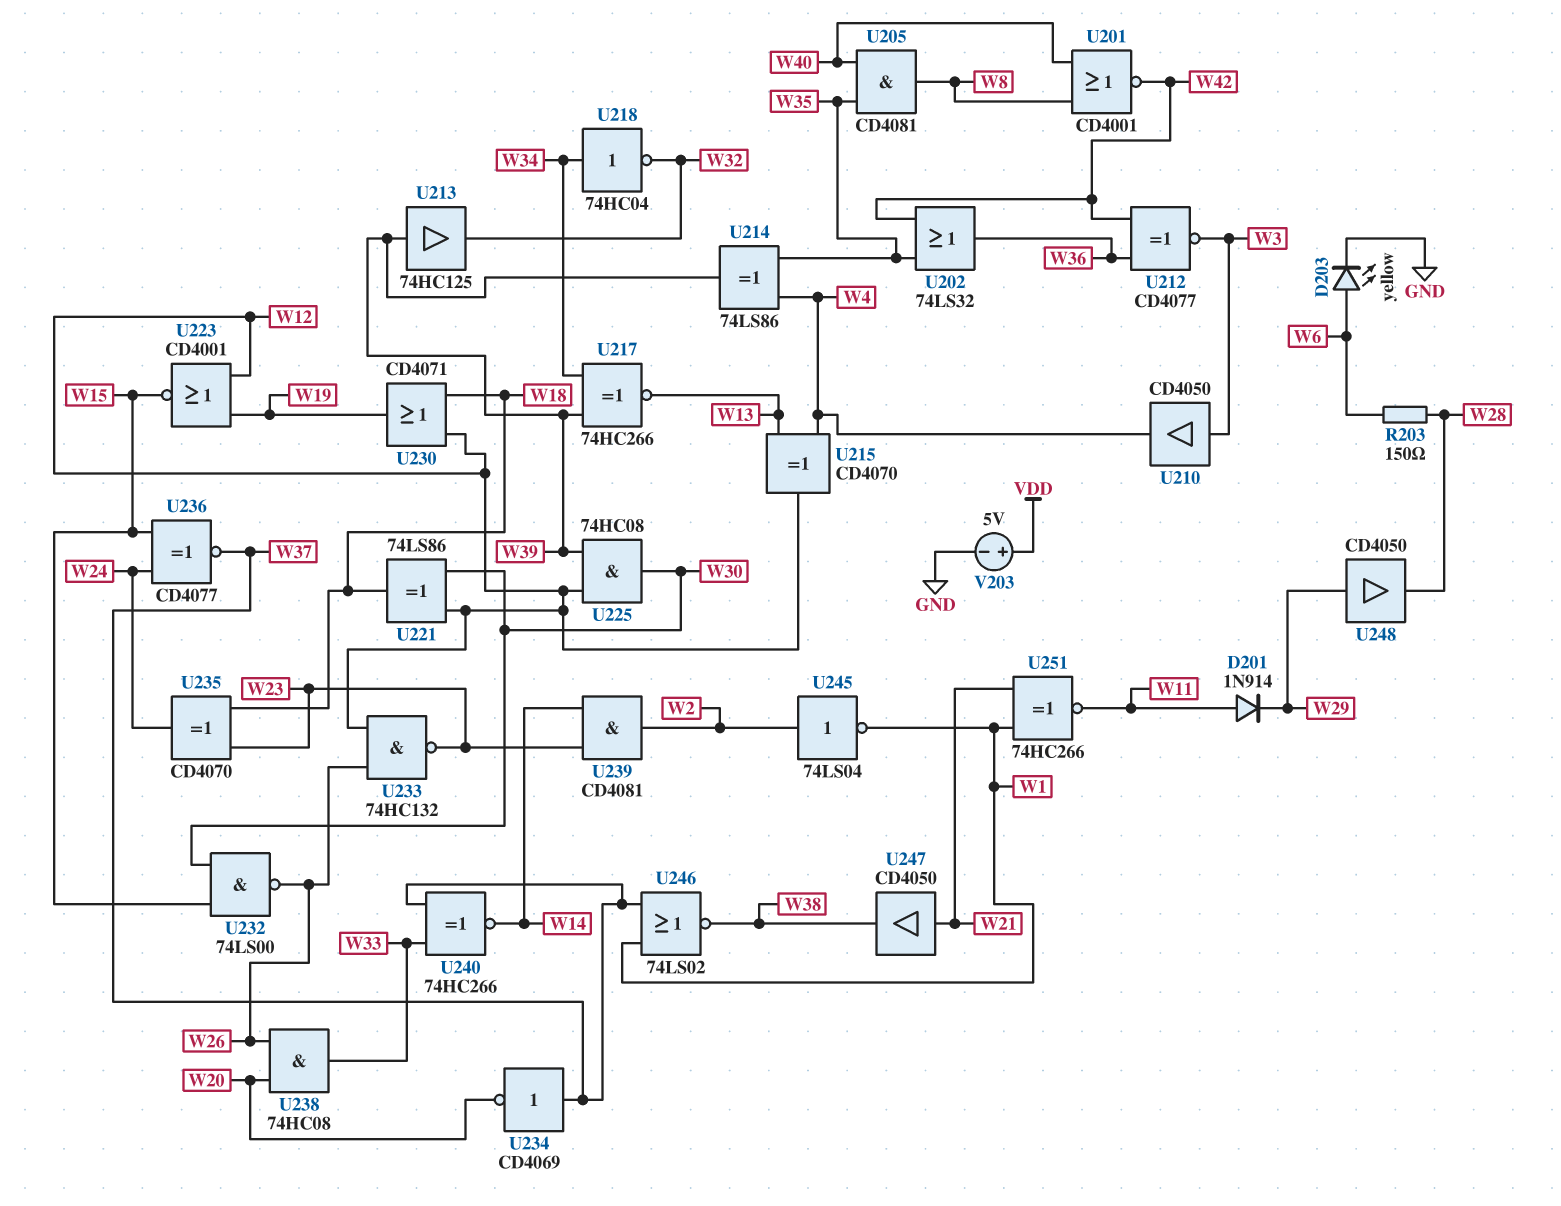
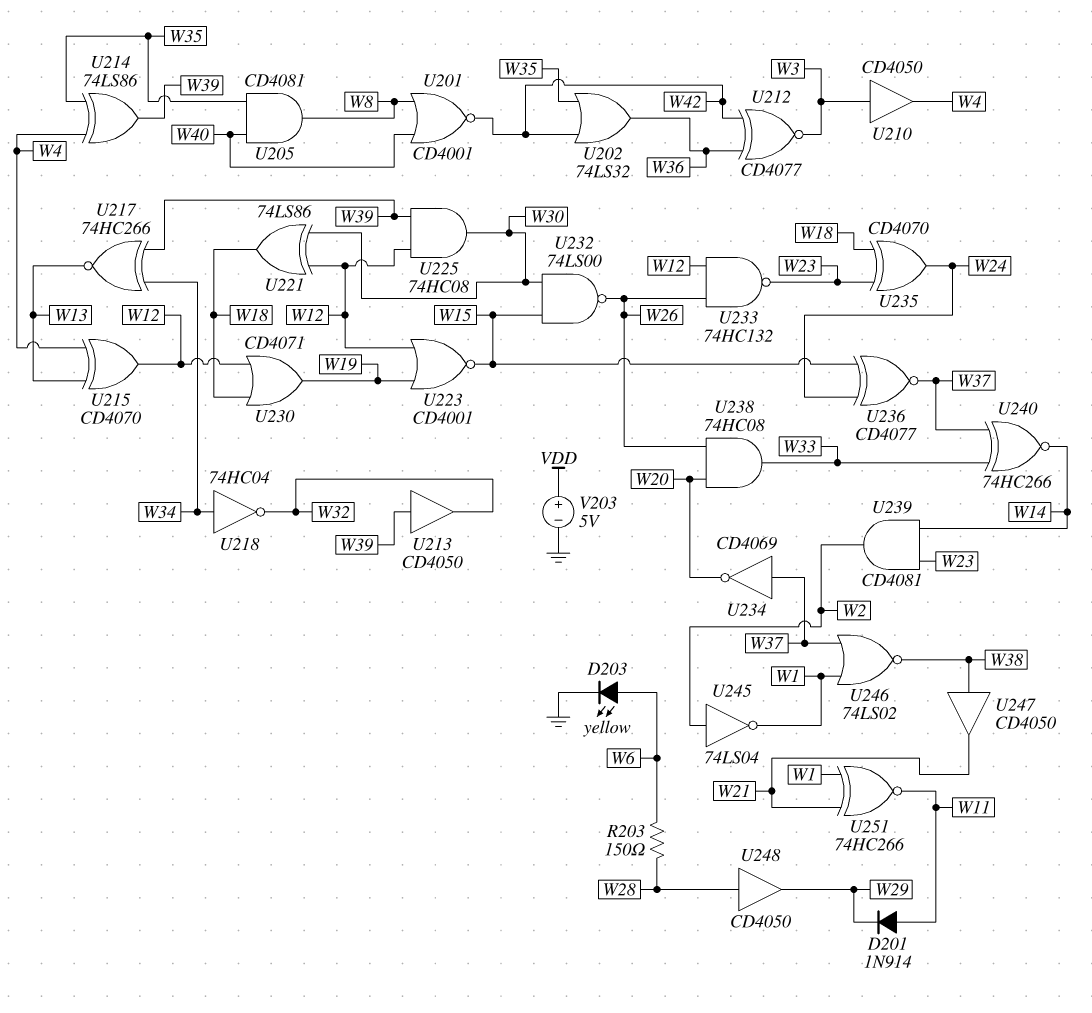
U213: buffer 74HC125 (in W39, out W32) -> buffer CD4050 (in W39, out W32)
U247: buffer CD4050 (in W21, out W38) -> buffer CD4050 (in W38, out W21)
U248: buffer CD4050 (in W29, out W28) -> buffer CD4050 (in W28, out W29)

